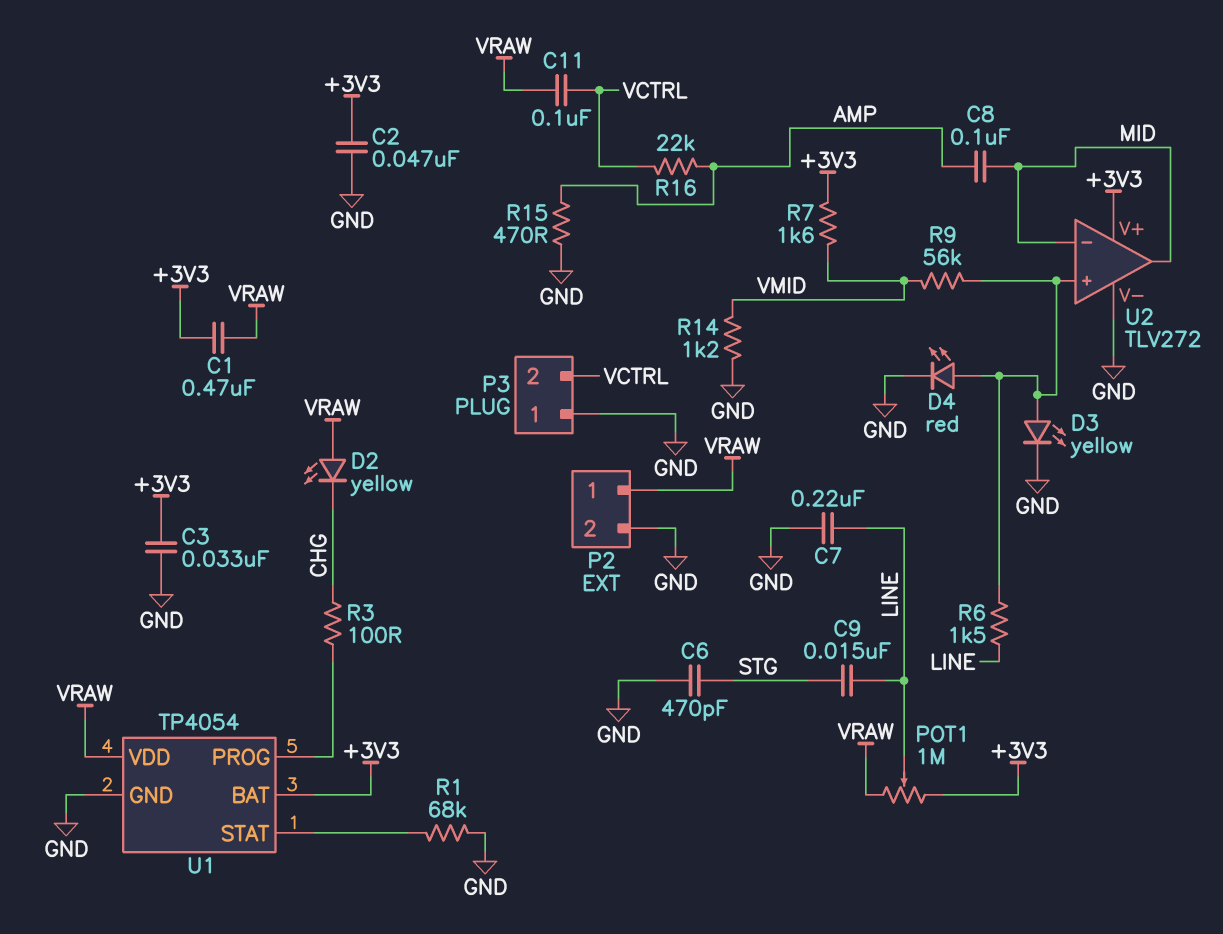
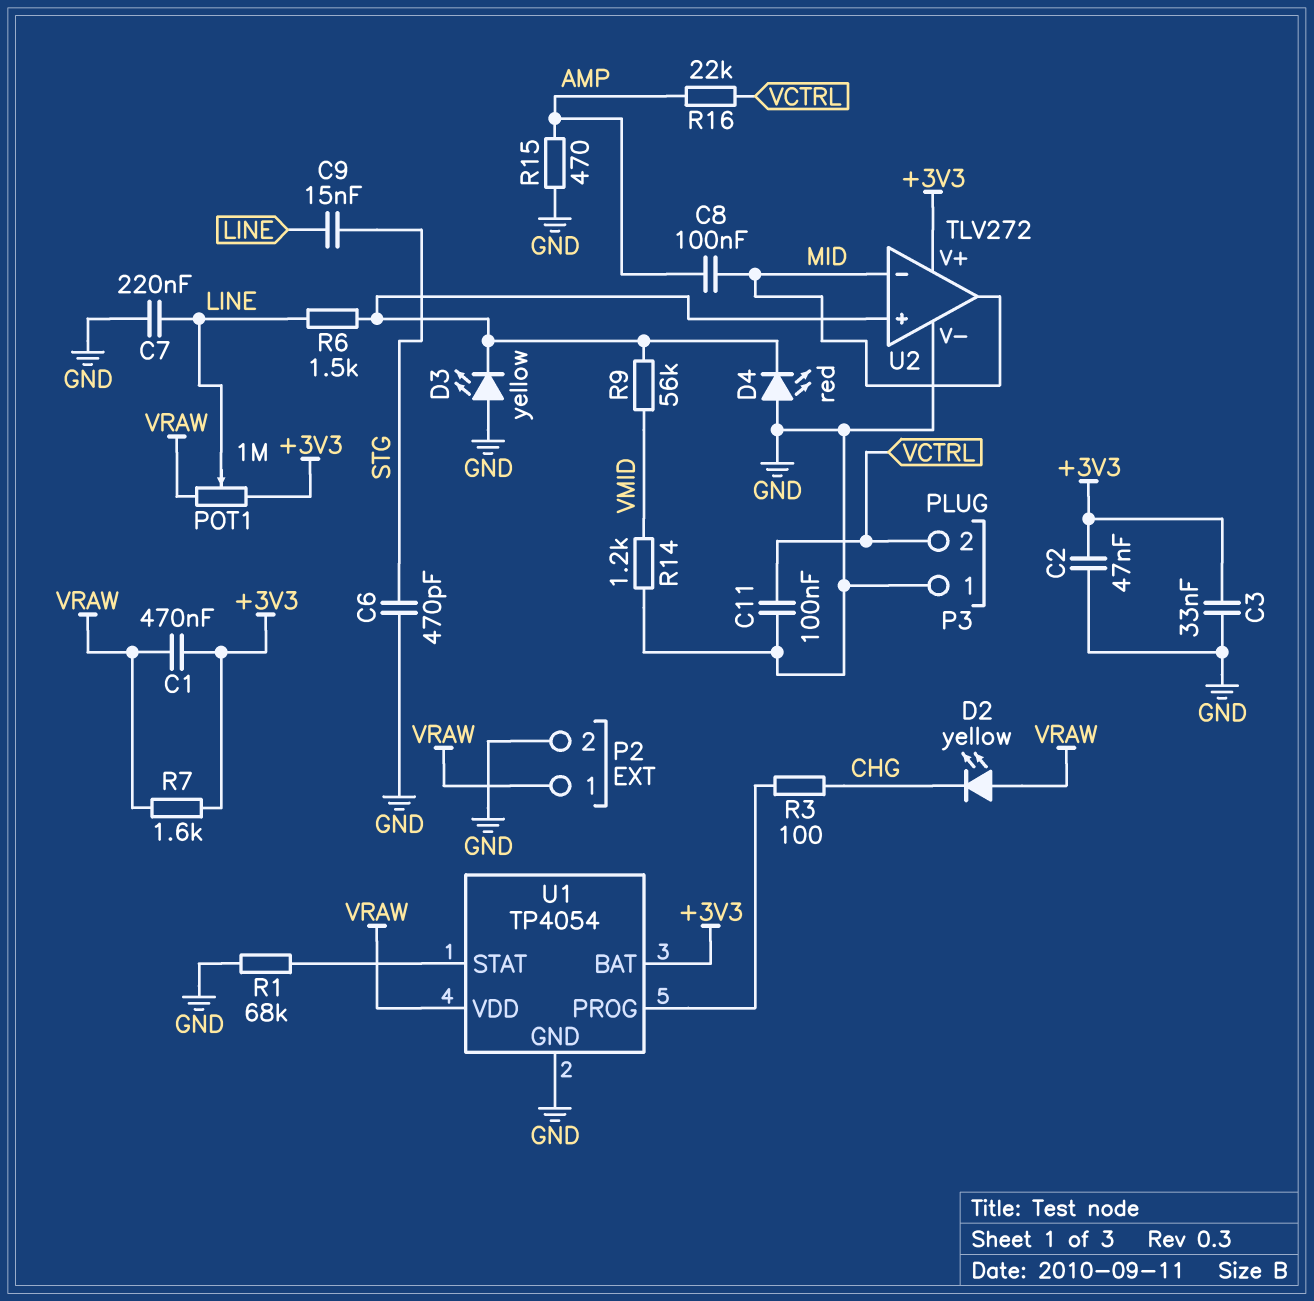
C11: 100nF (VCTRL, VRAW) -> 100nF (GND, VCTRL)
D3: LED yellow (A U2/in+, K GND) -> LED yellow (A GND, K U2/in+)
D4: LED red (A U2/in+, K GND) -> LED red (A GND, K U2/in+)
R7: 1.6k (+3V3, VMID) -> 1.6k (+3V3, VRAW)

